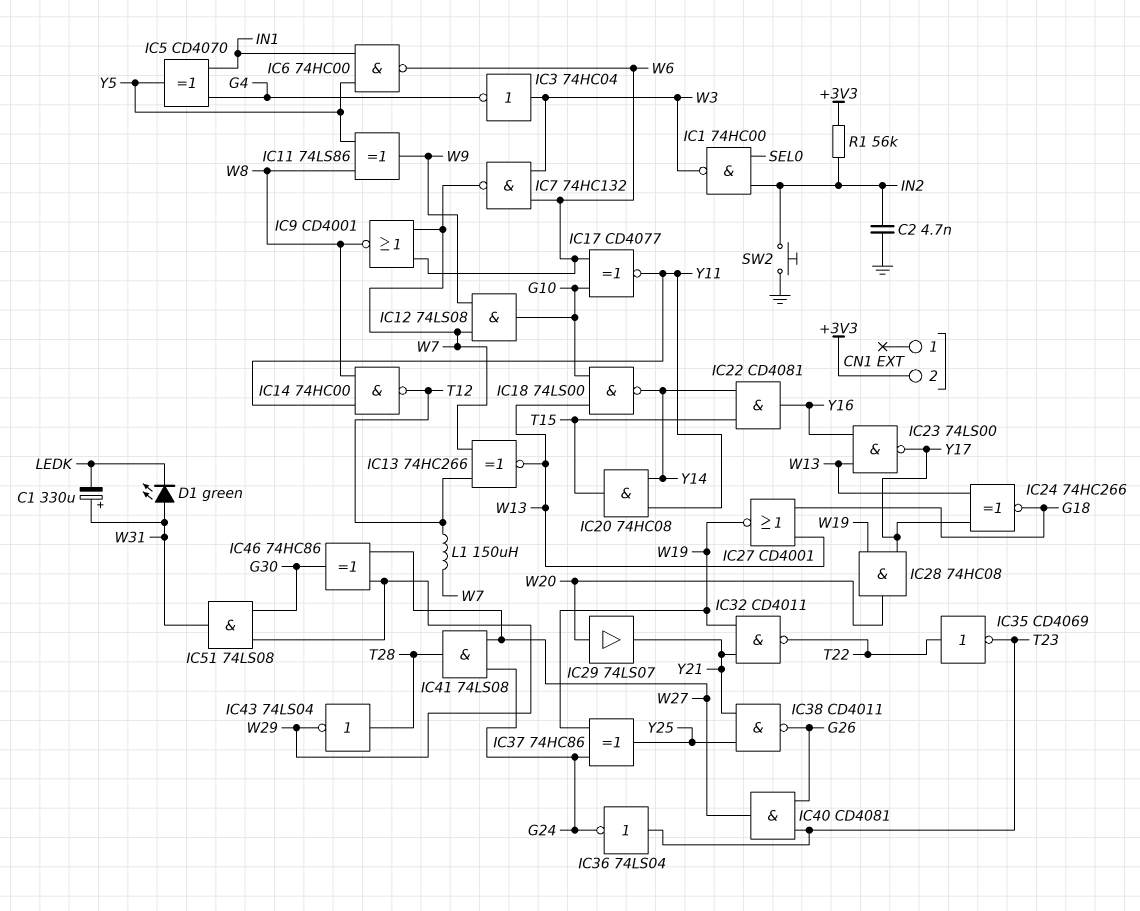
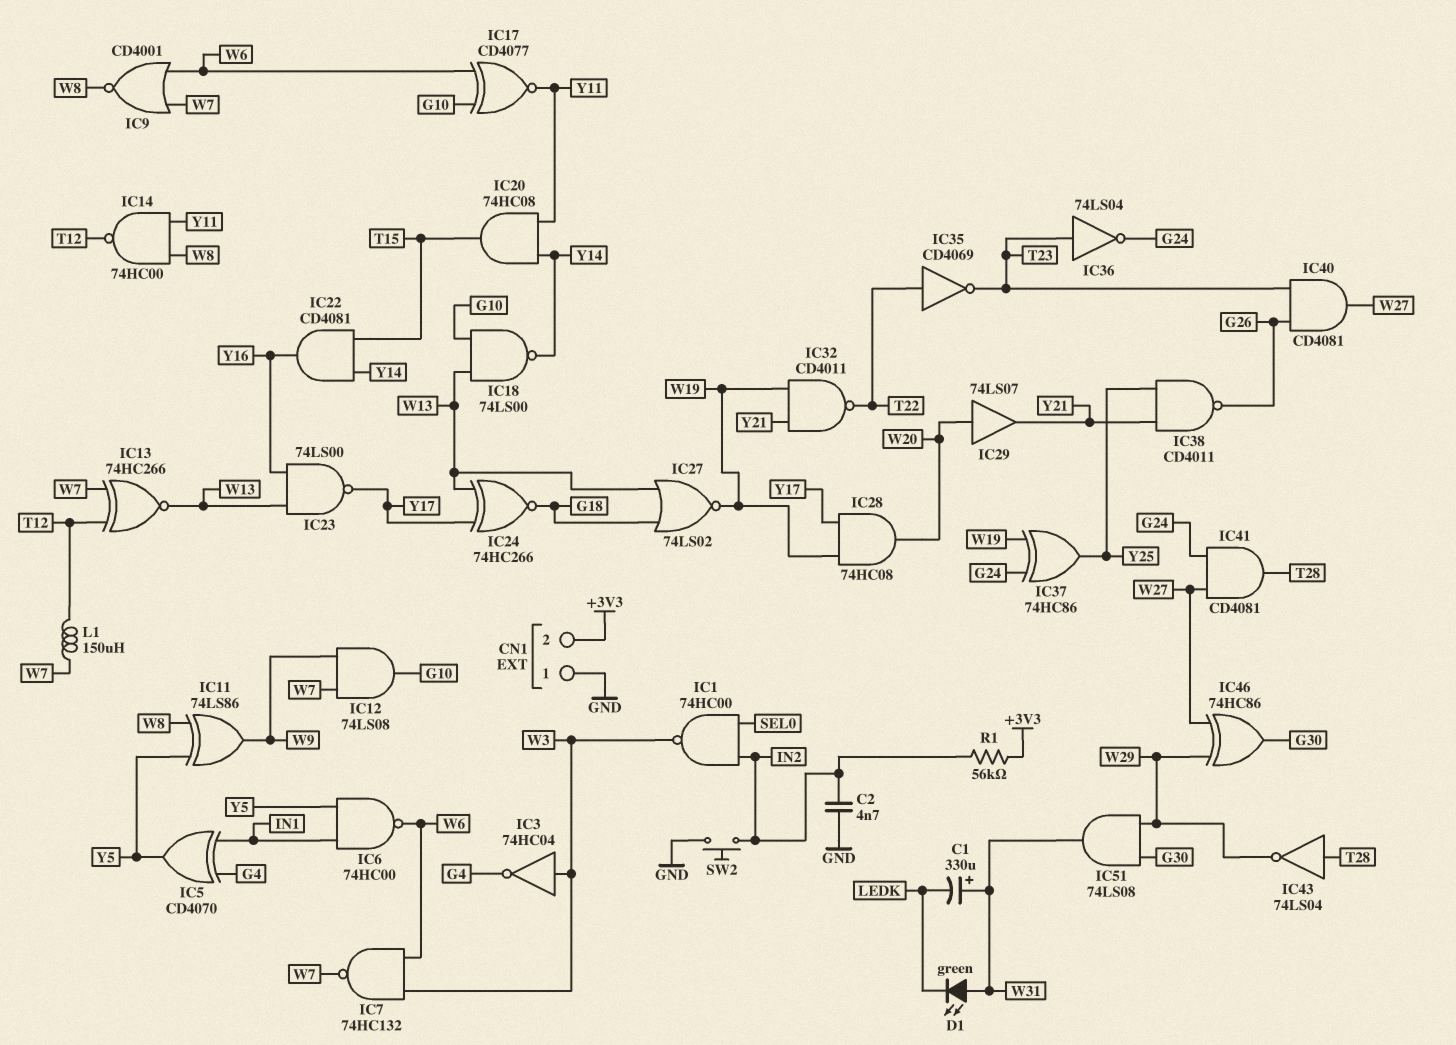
CN1 pin 1: none -> GND
IC27: NOR CD4001 (in G18, in W13, out W19) -> NOR 74LS02 (in G18, in W13, out W19)
IC41: AND 74LS08 (in G24, in W27, out T28) -> AND CD4081 (in G24, in W27, out T28)

